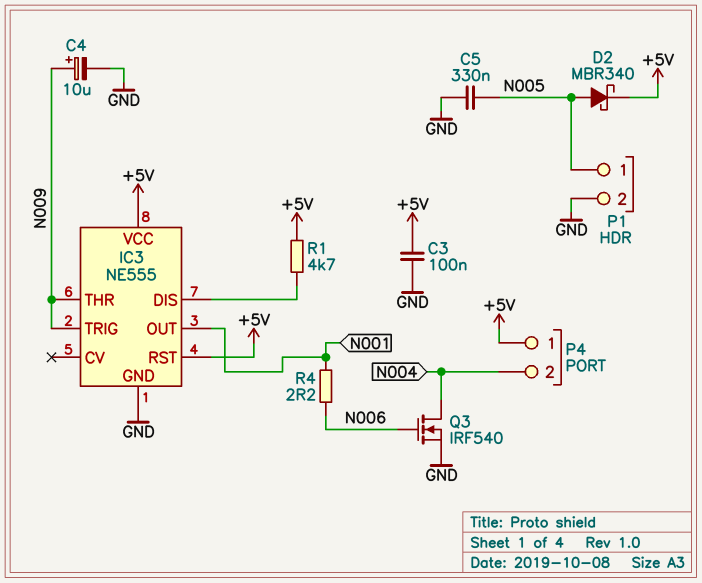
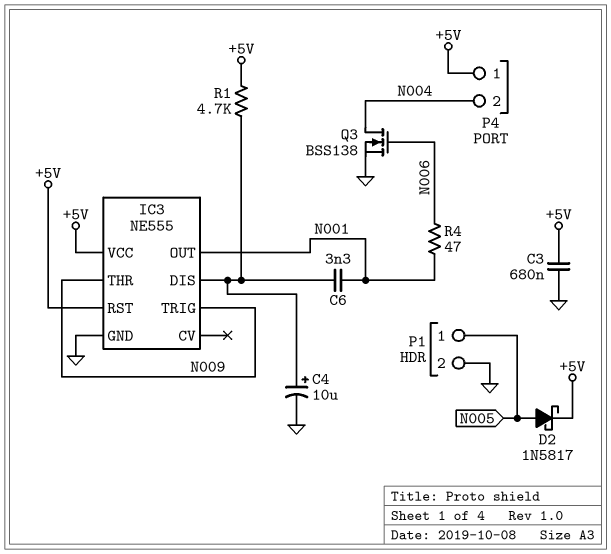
C3: 100nF (+5V, GND) -> 680nF (+5V, GND)
C4: 10uF (plus N009, minus GND) -> 10uF (plus IC3/DIS, minus GND)
C5: 330nF (GND, N005) -> none
C6: none -> 3.3nF (IC3/DIS, N001)
D2: schottky MBR340 (A N005, K +5V) -> schottky 1N5817 (A N005, K +5V)
Q3: NMOS IRF540 (G N006, D N004, S GND) -> NMOS BSS138 (G N006, D N004, S GND)
R4: 2.2 (N001, N006) -> 47 (N001, N006)

